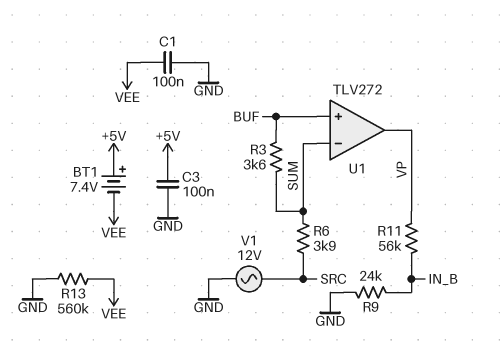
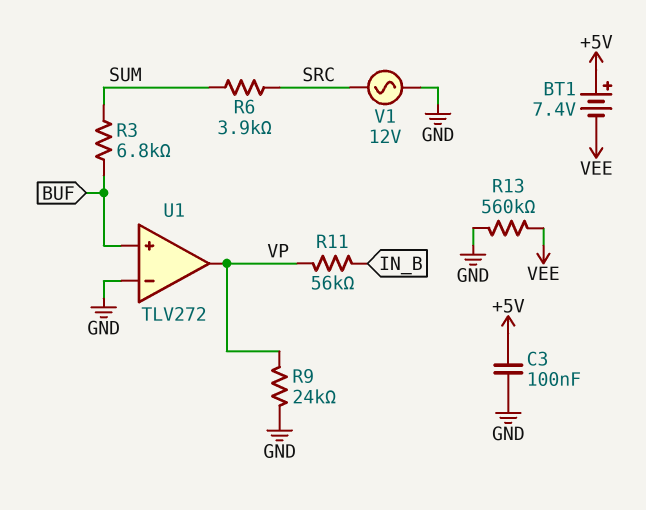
C1: 100nF (GND, VEE) -> none
R3: 3.6k (BUF, SUM) -> 6.8k (BUF, SUM)
R9: 24k (GND, IN_B) -> 24k (GND, VP)
U1 pin in-: SUM -> GND

